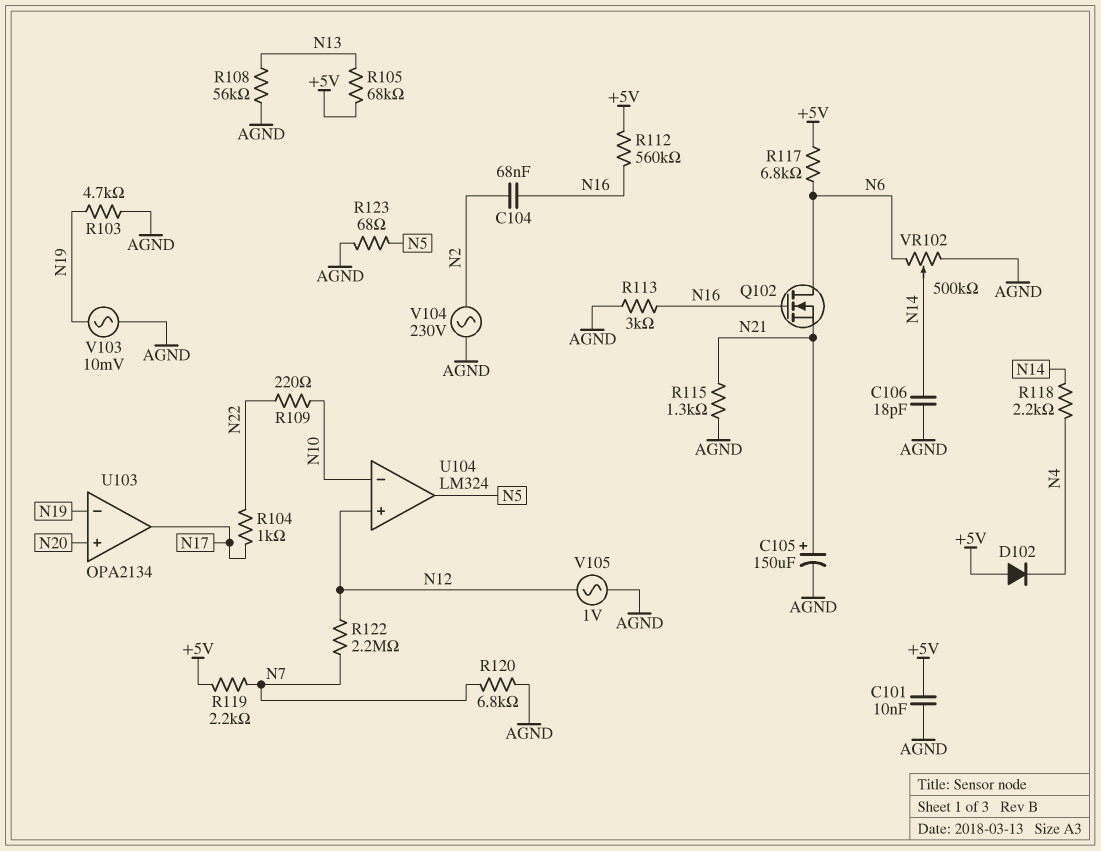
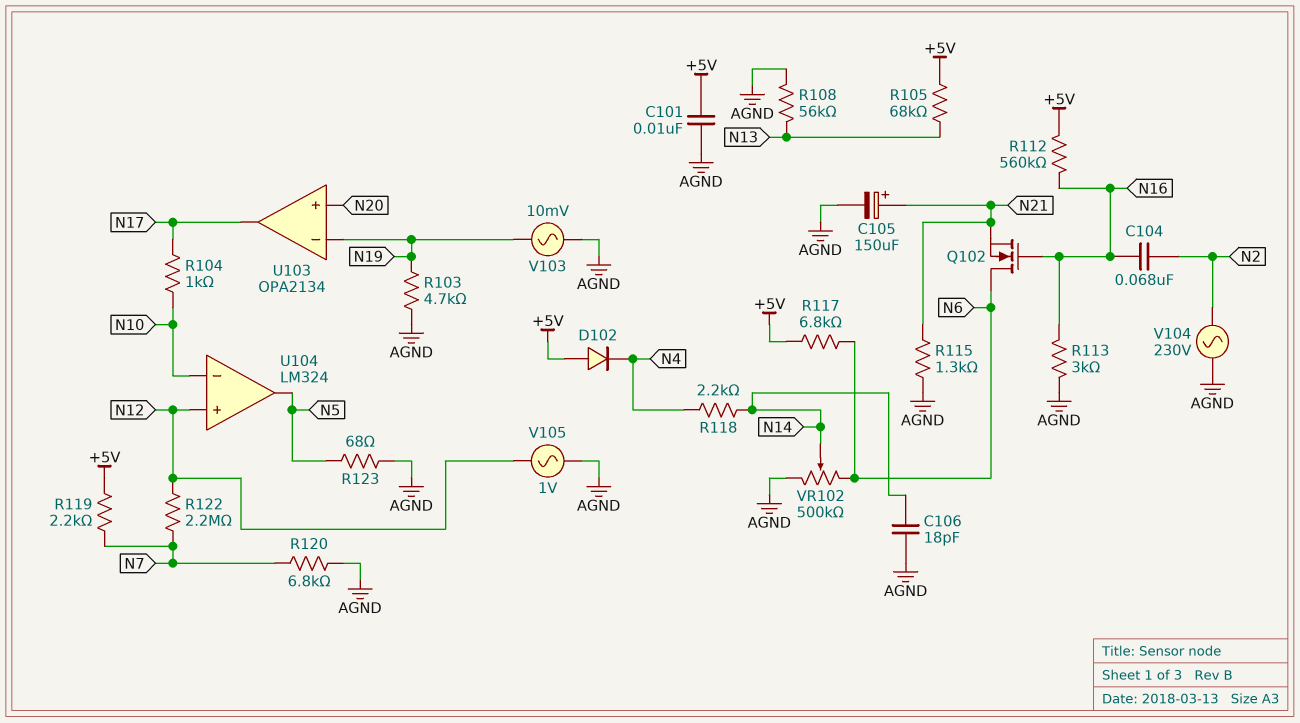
R104: 1k (N17, N22) -> 1k (N10, N17)
R109: 220 (N10, N22) -> none

